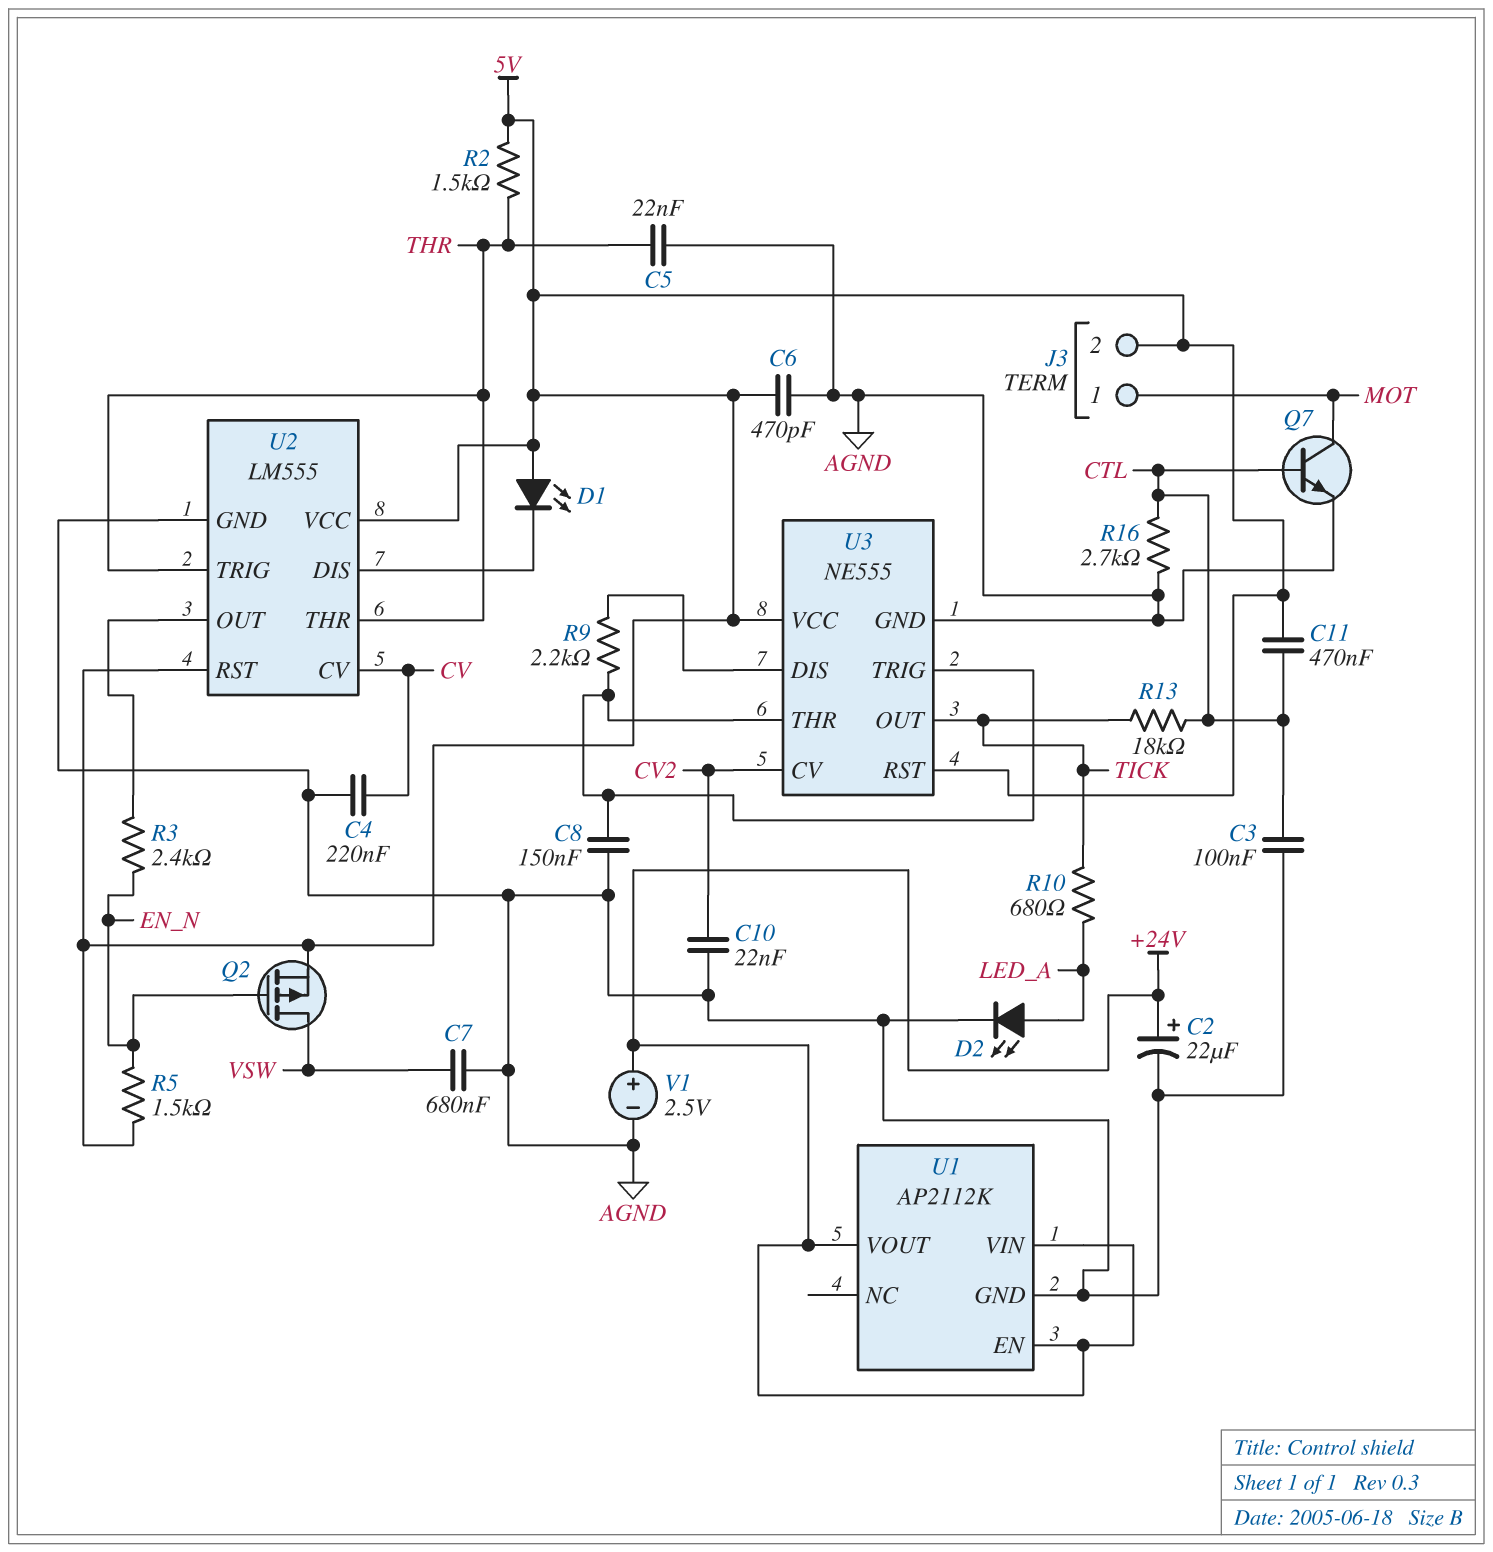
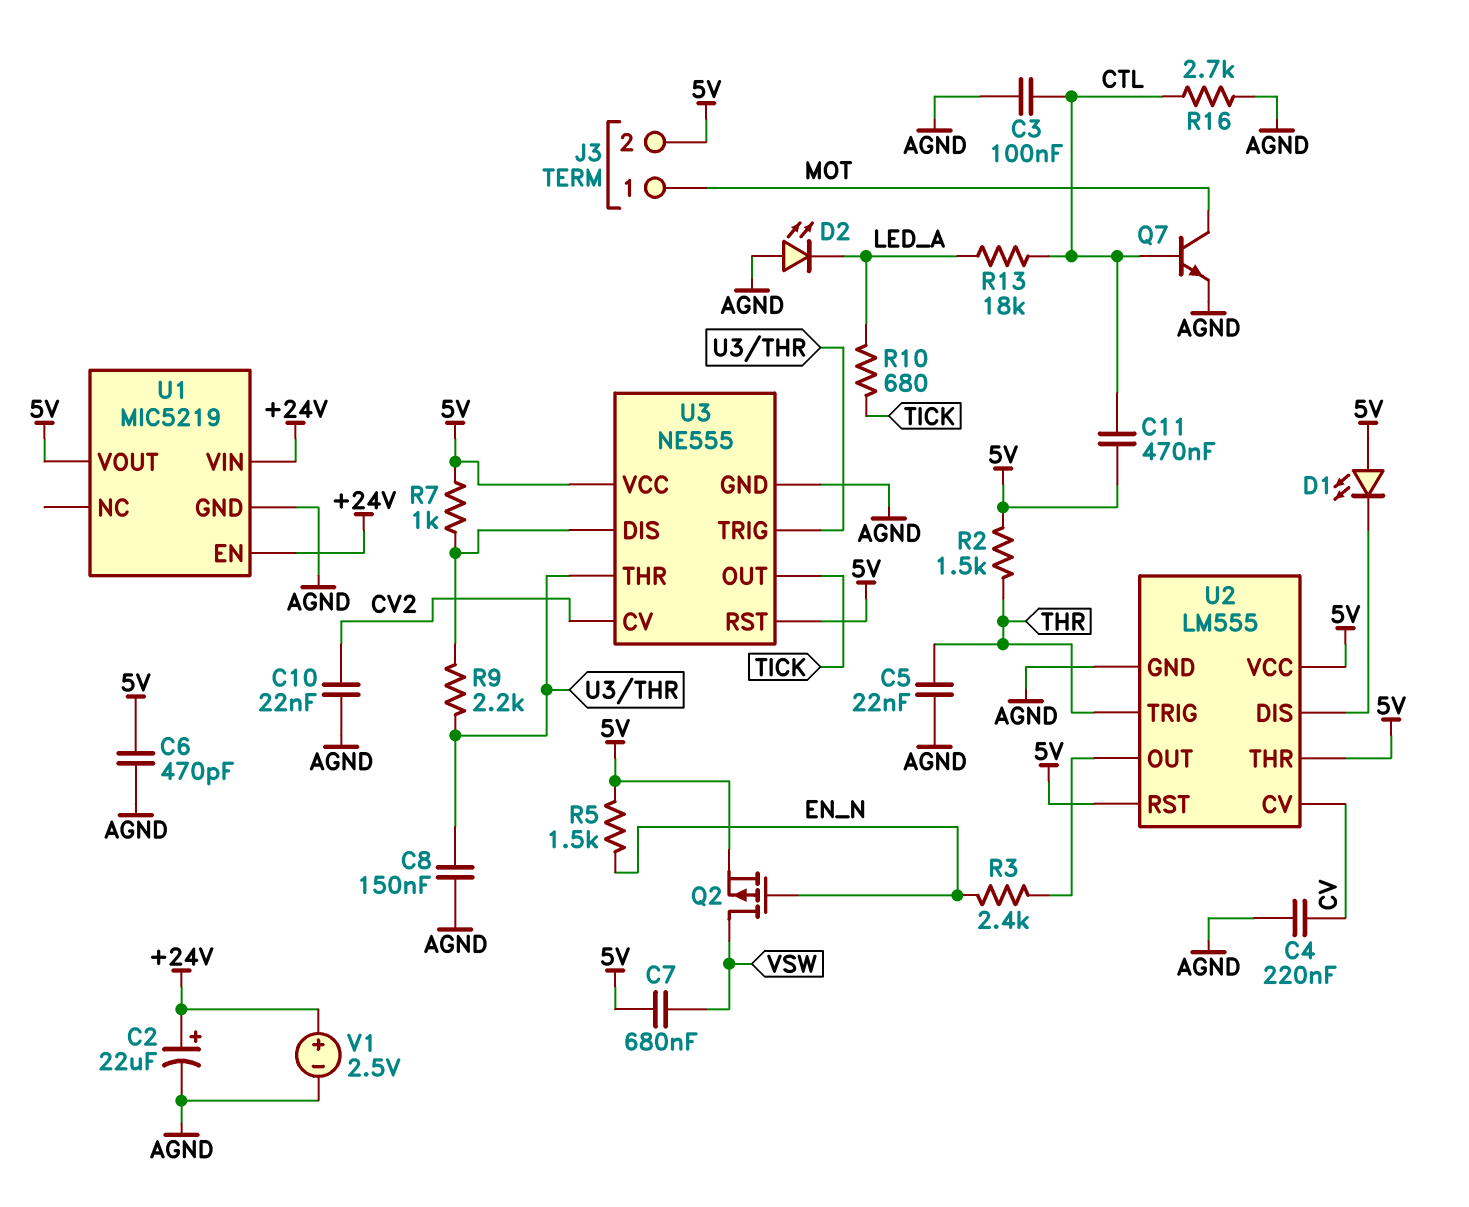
C7: 680nF (AGND, VSW) -> 680nF (5V, VSW)
D2: LED (A LED_A, K AGND) -> LED (A AGND, K LED_A)
R7: none -> 1k (5V, U3/DIS)
R13: 18k (CTL, TICK) -> 18k (CTL, LED_A)
U1: AP2112K -> MIC5219
U1 pin VOUT: +24V -> 5V
U2 pin THR: THR -> 5V

